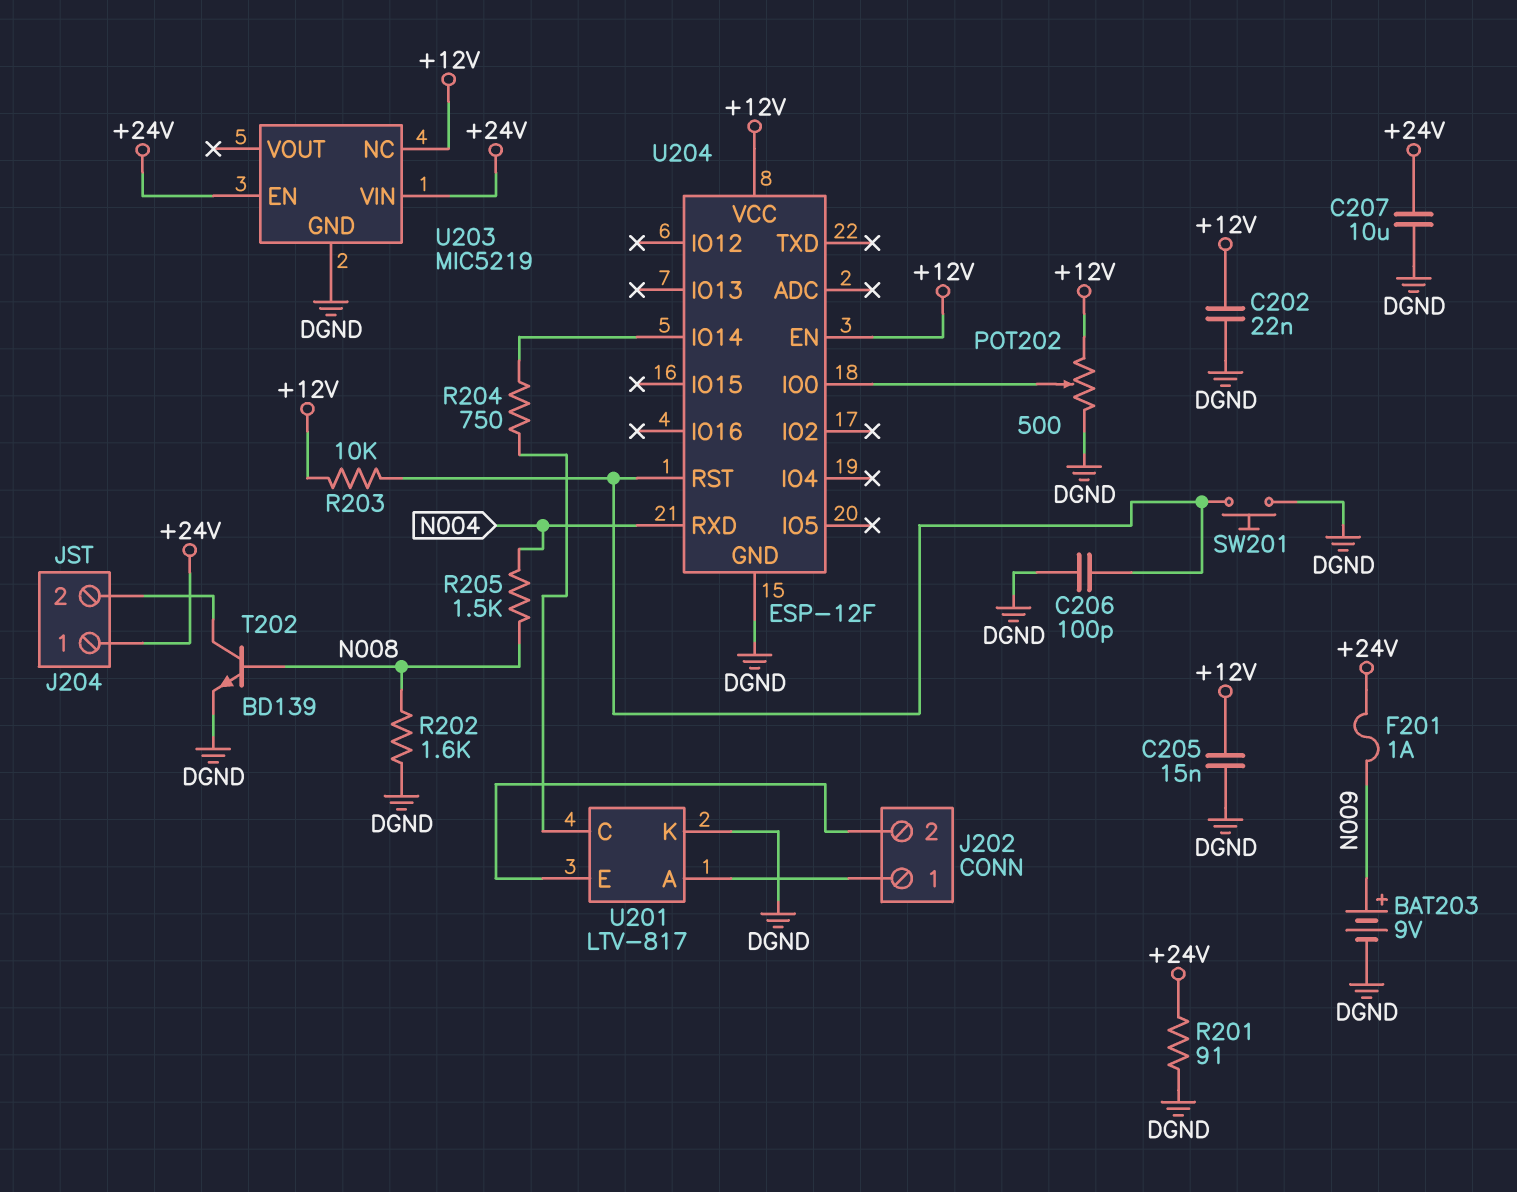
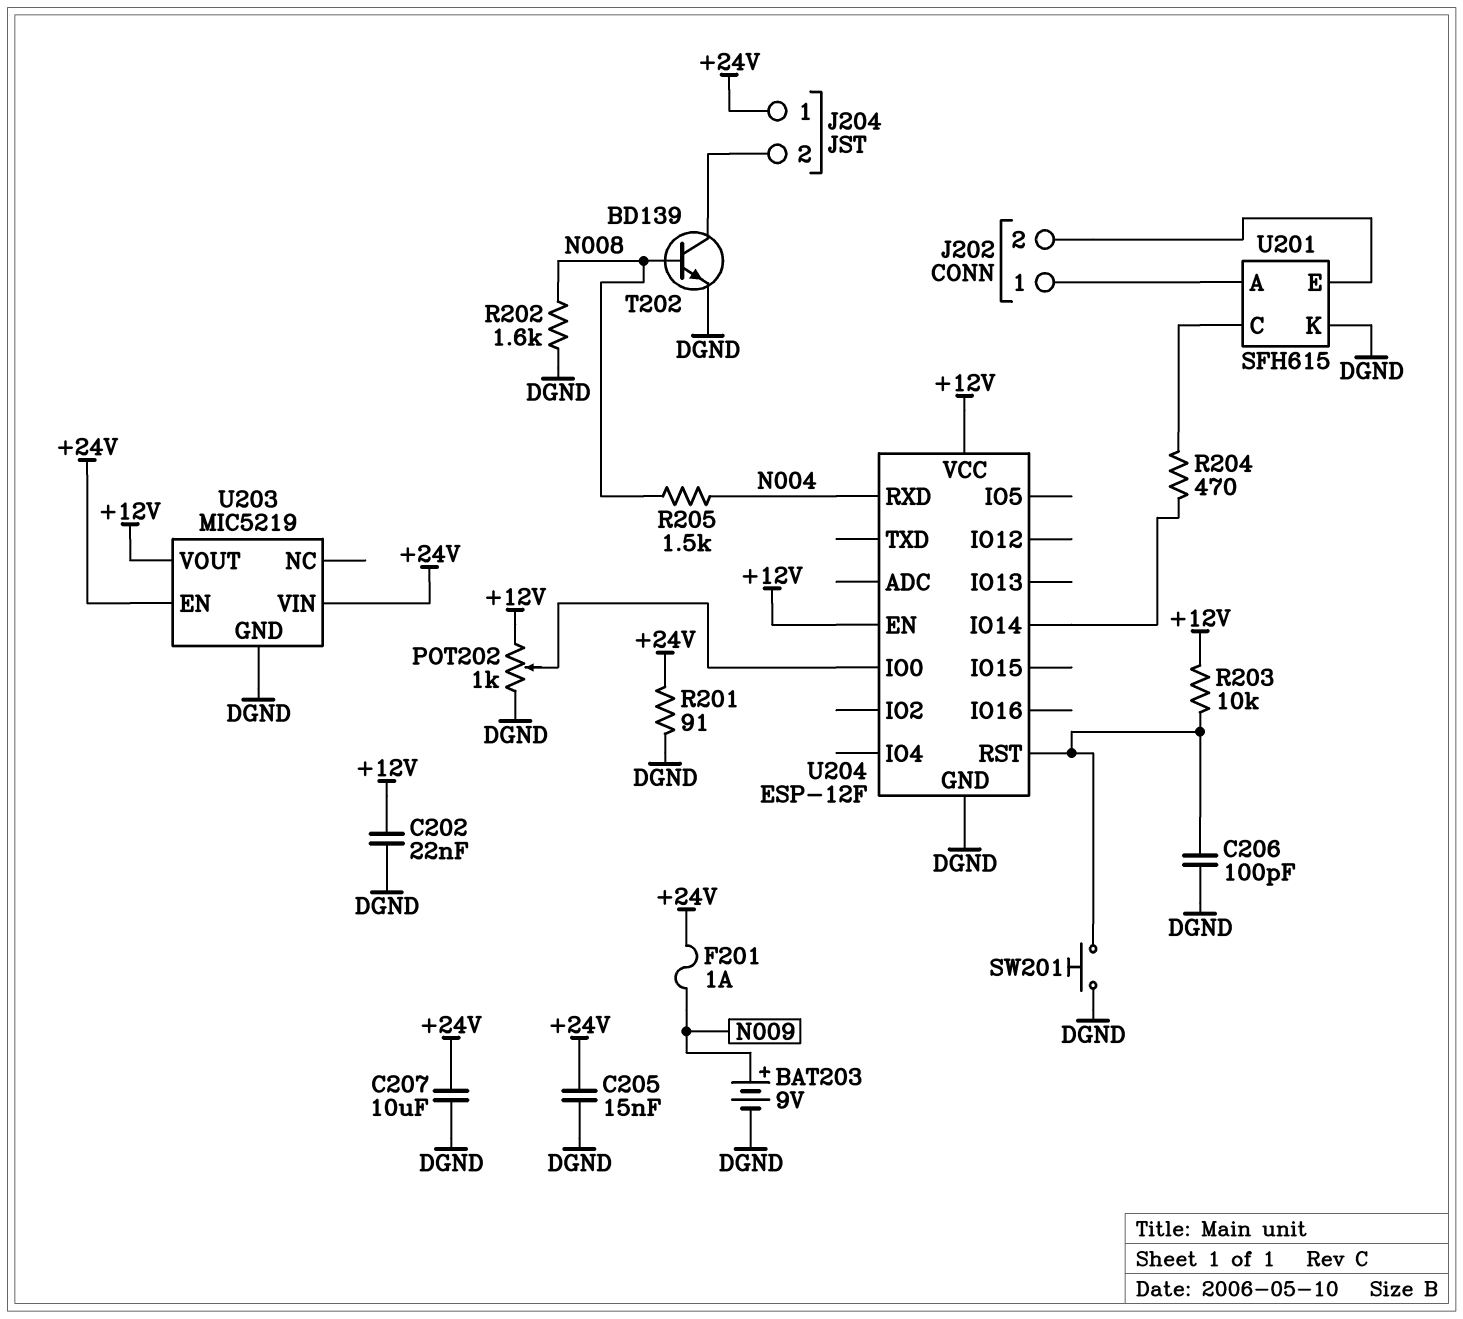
C205: 15nF (+12V, DGND) -> 15nF (+24V, DGND)
POT202: 500 (+12V, DGND, wiper U204/IO0) -> 1k (+12V, DGND, wiper U204/IO0)
R204: 750 (U201/C, U204/IO14) -> 470 (U201/C, U204/IO14)
U201: LTV-817 -> SFH615
U203 pin NC: +12V -> none
U203 pin VOUT: none -> +12V

